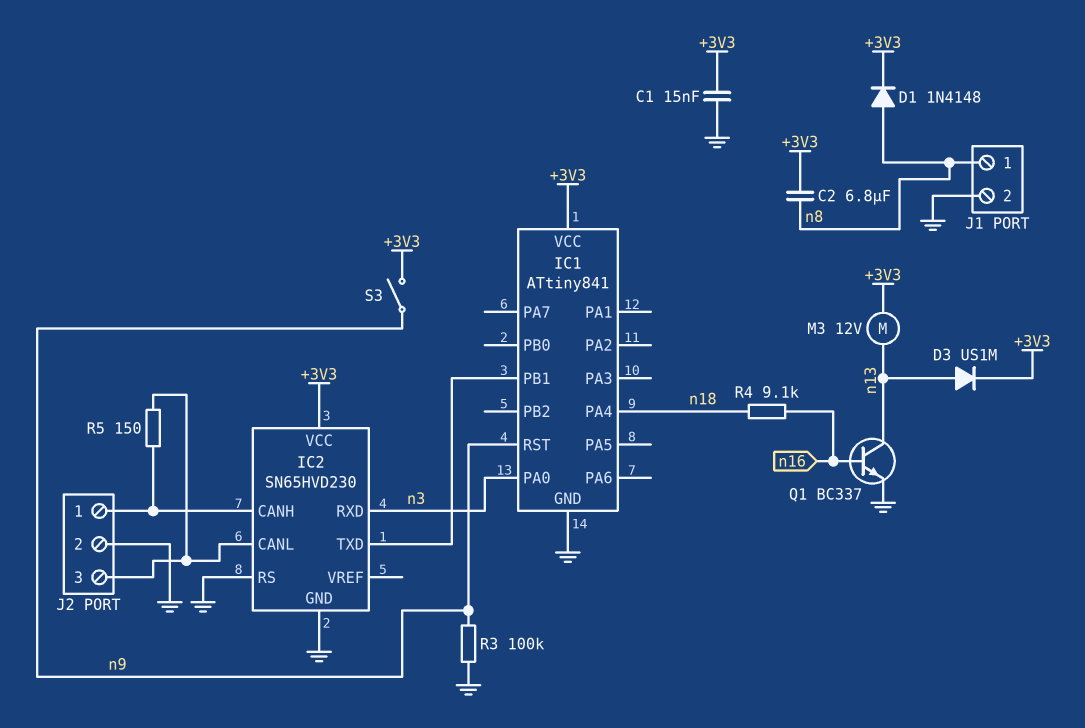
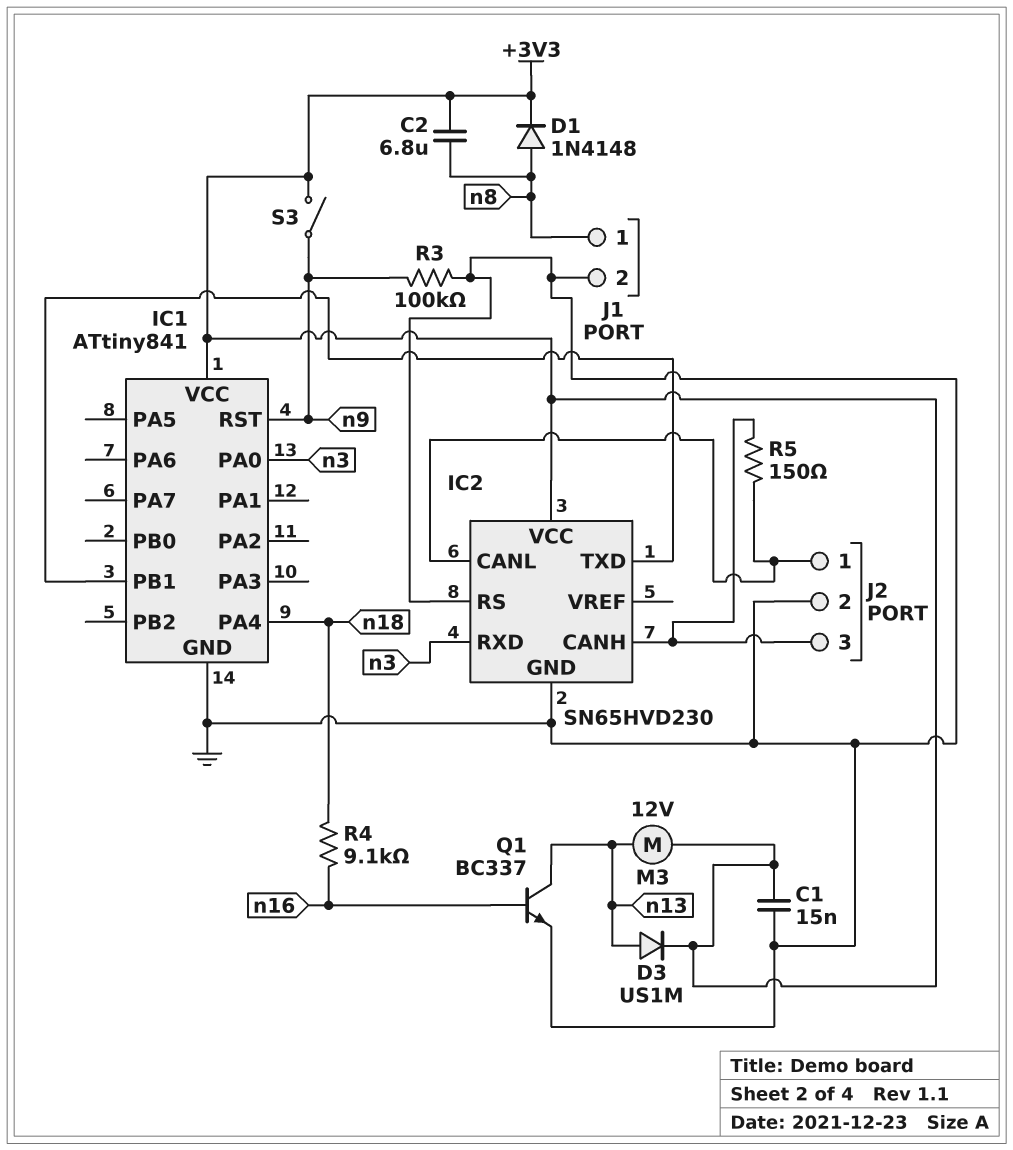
J2 pin 1: IC2/CANH -> IC2/CANL
J2 pin 3: IC2/CANL -> IC2/CANH

